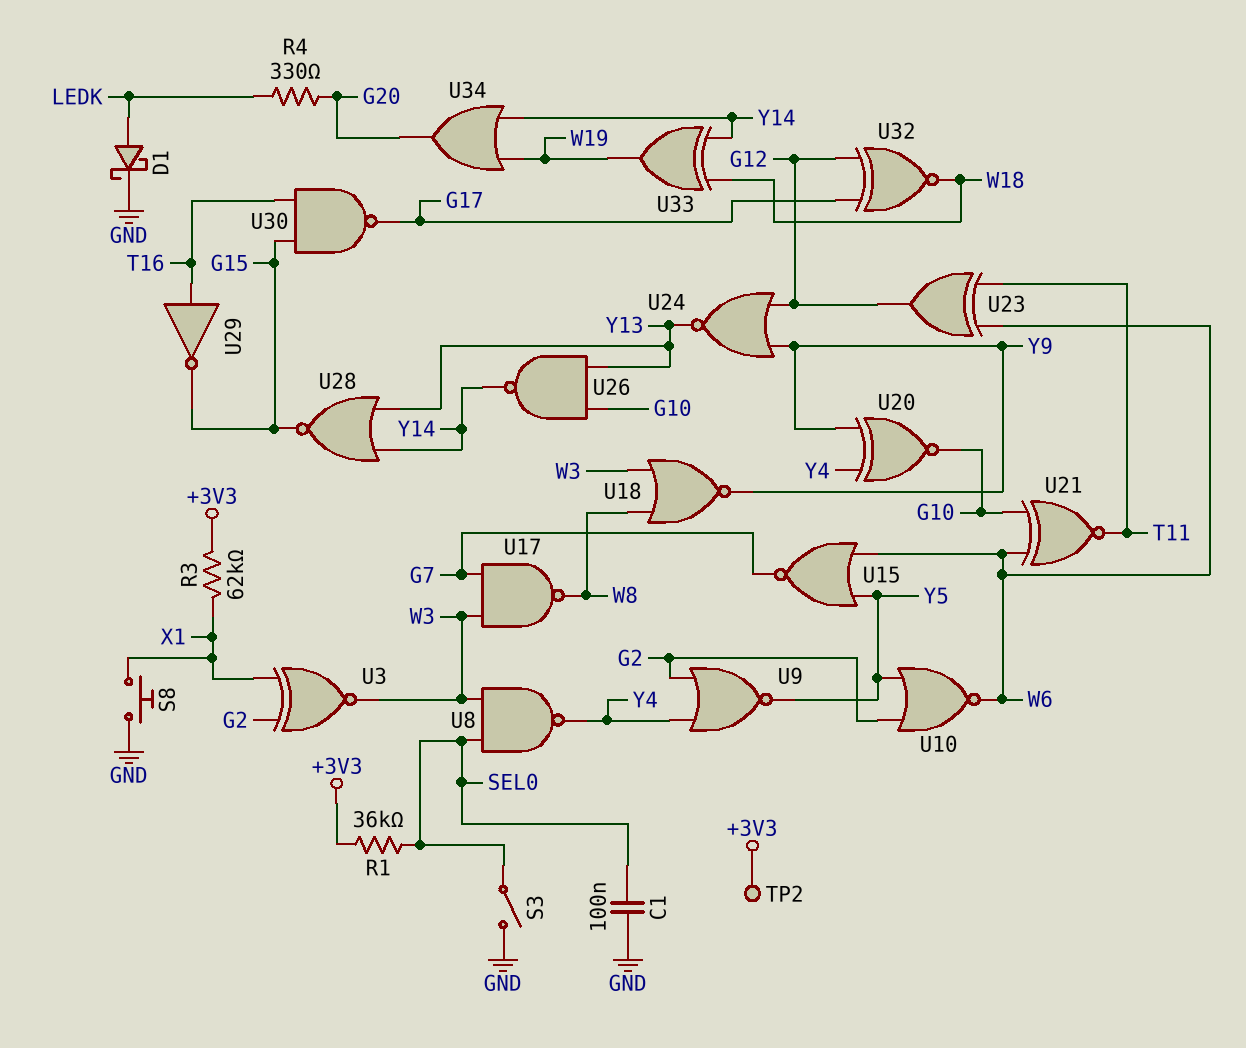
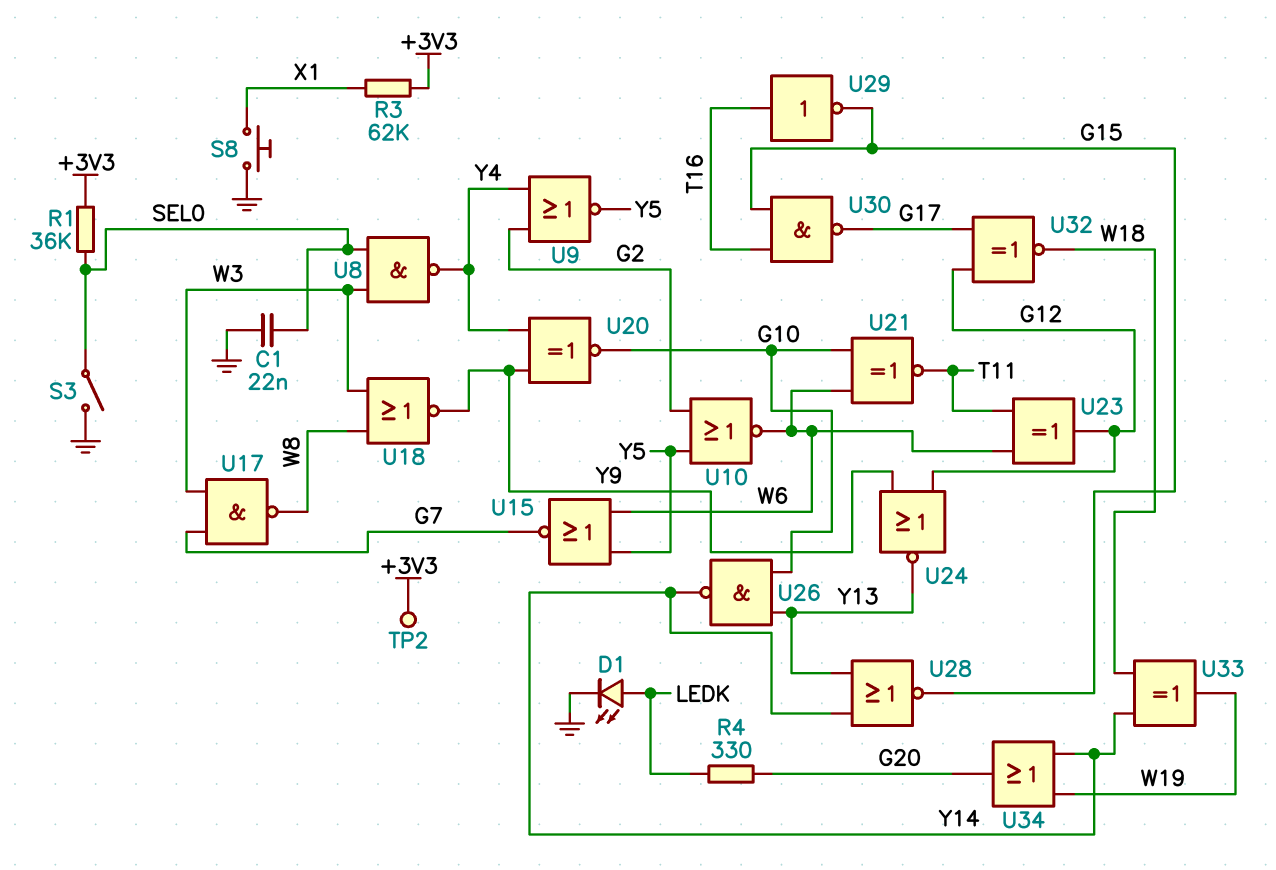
C1: 100nF (GND, SEL0) -> 22nF (GND, SEL0)
D1: schottky (A LEDK, K GND) -> LED (A LEDK, K GND)
U3: XNOR (in G2, in X1, out W3) -> none

